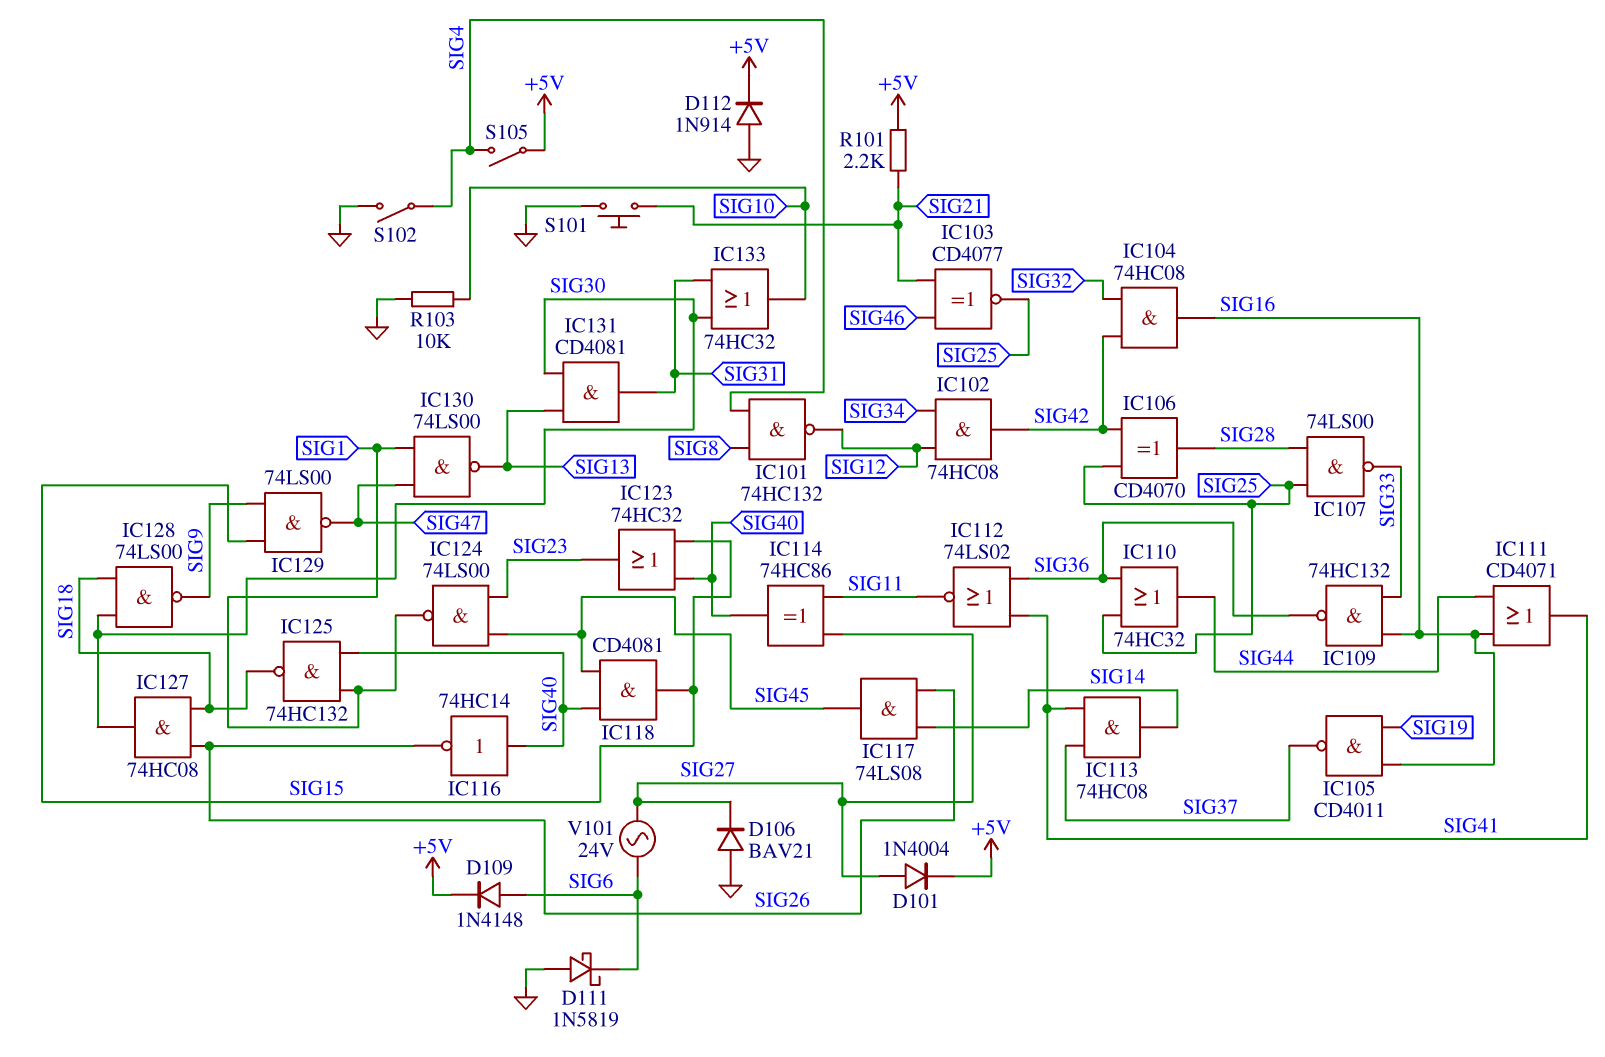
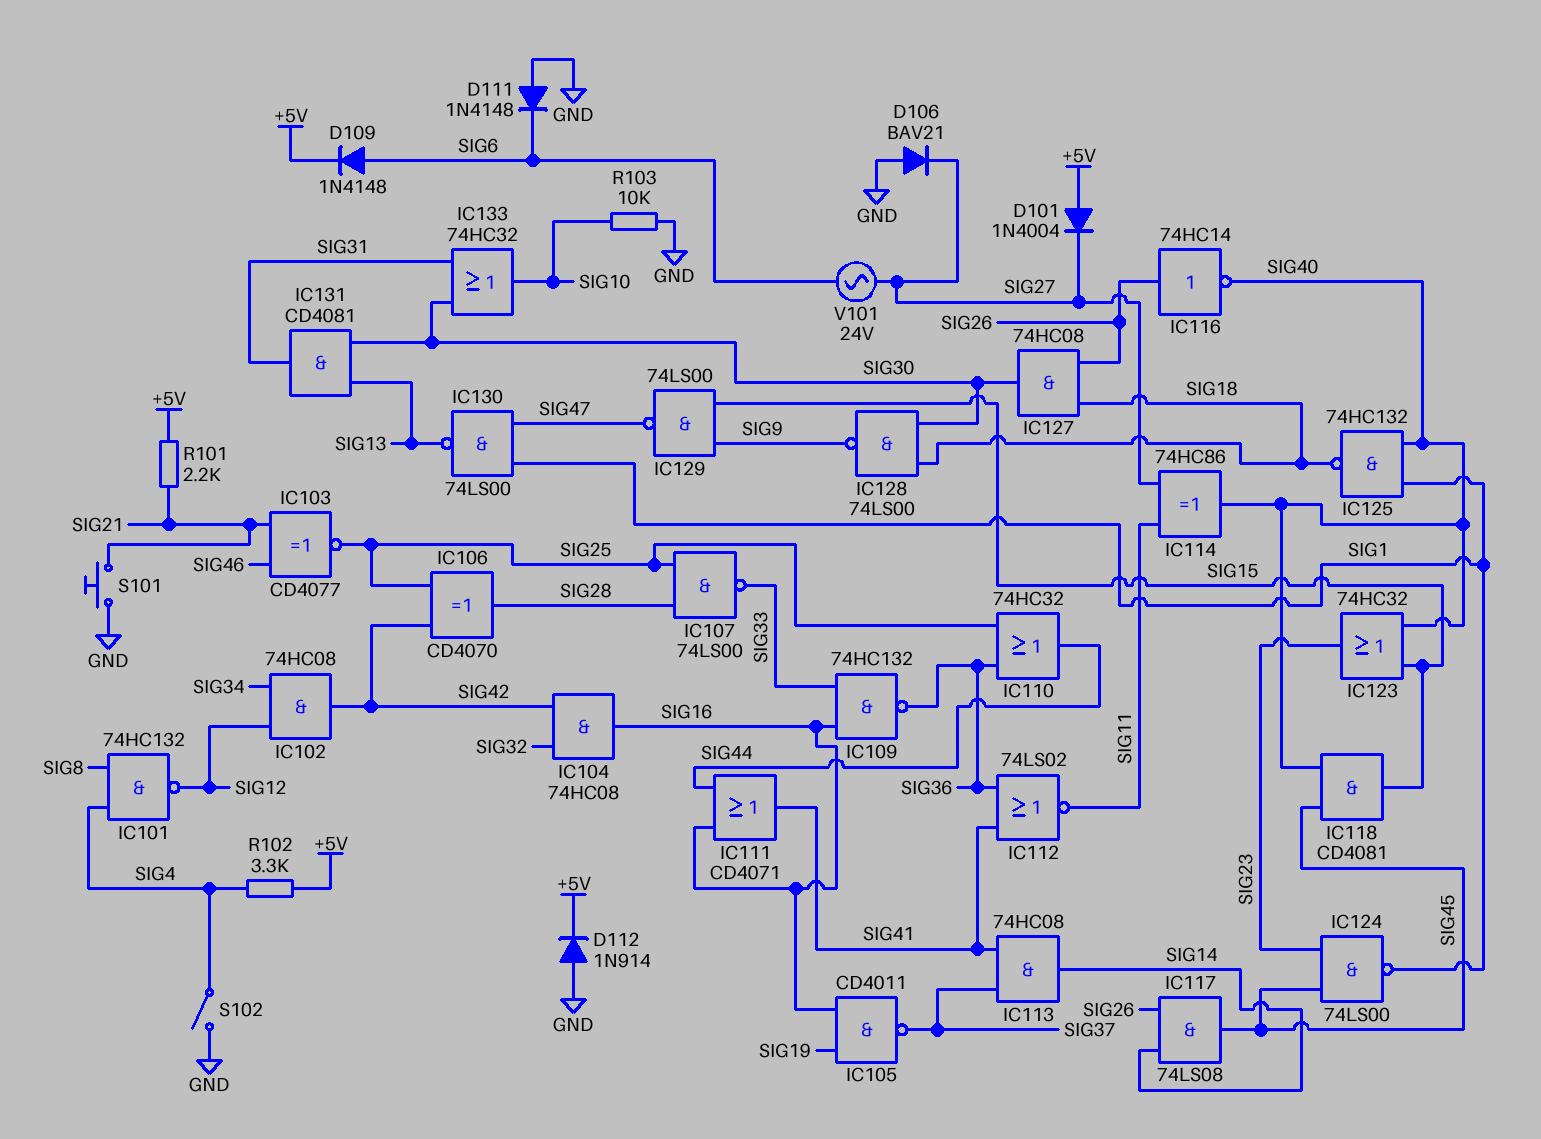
D101: diode 1N4004 (A SIG27, K +5V) -> diode 1N4004 (A +5V, K SIG27)
D111: schottky 1N5819 (A GND, K SIG6) -> diode 1N4148 (A GND, K SIG6)
IC116: NOT 74HC14 (in SIG40, out SIG26) -> NOT 74HC14 (in SIG26, out SIG40)
R102: none -> 3.3k (+5V, SIG4)
S105: switch (+5V, SIG4) -> none

